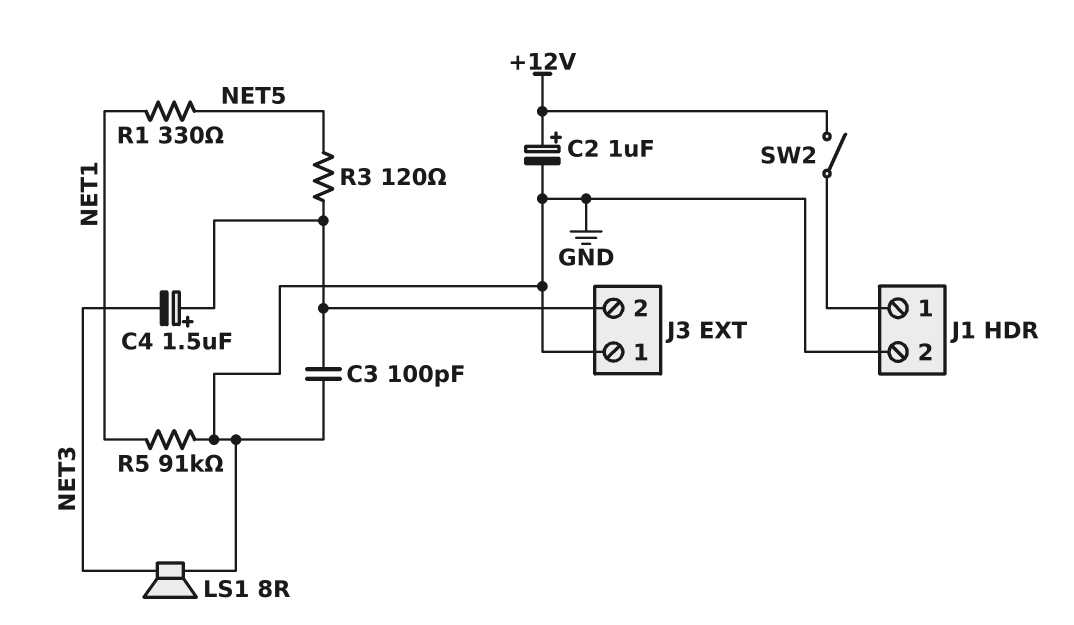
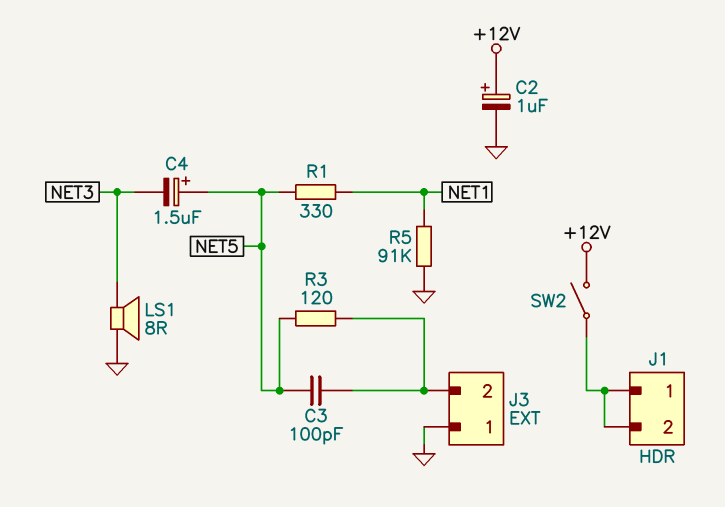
C3: 100pF (GND, J3/2) -> 100pF (J3/2, NET5)
C4: 1.5uF (plus J3/2, minus NET3) -> 1.5uF (plus NET5, minus NET3)
J1 pin 2: GND -> J1/1

